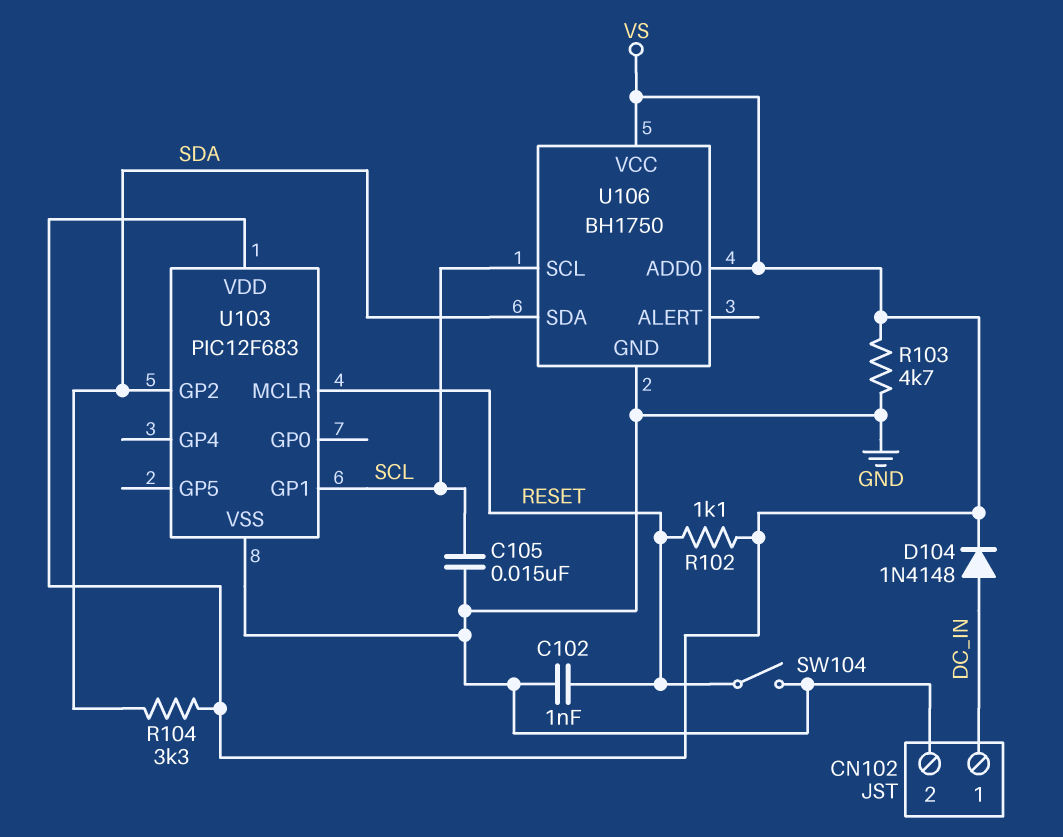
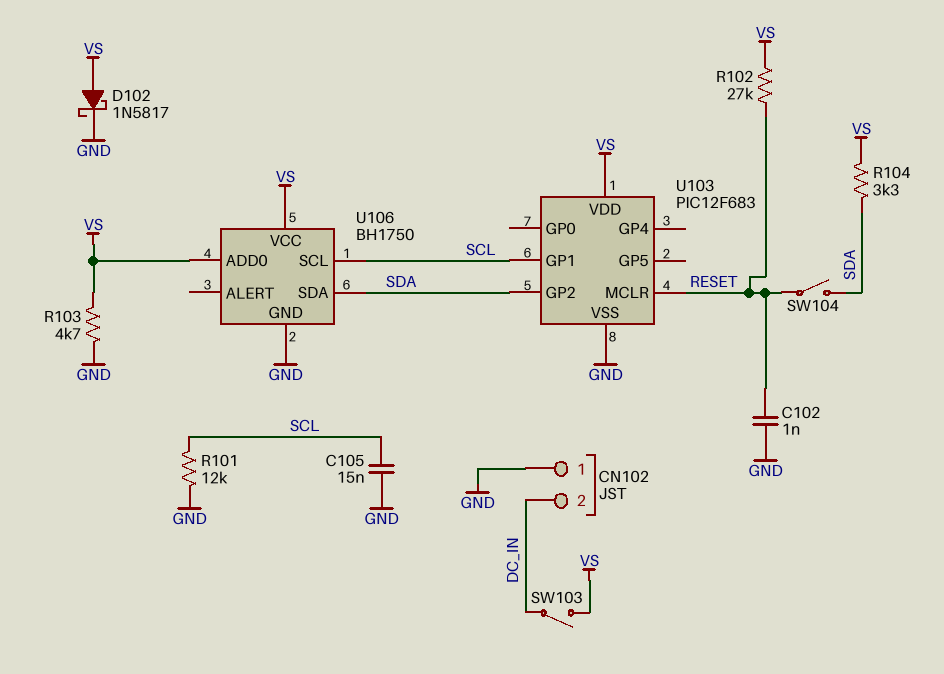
CN102 pin 1: DC_IN -> GND
CN102 pin 2: GND -> DC_IN
D102: none -> schottky 1N5817 (A VS, K GND)
D104: diode 1N4148 (A DC_IN, K VS) -> none
R101: none -> 12k (GND, SCL)
R102: 1.1k (RESET, VS) -> 27k (RESET, VS)
SW103: none -> switch (DC_IN, VS)
SW104: switch (GND, RESET) -> switch (RESET, SDA)

